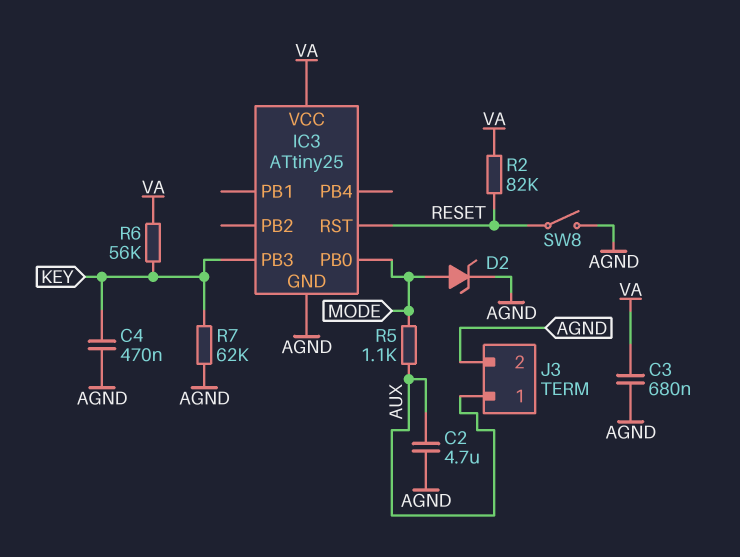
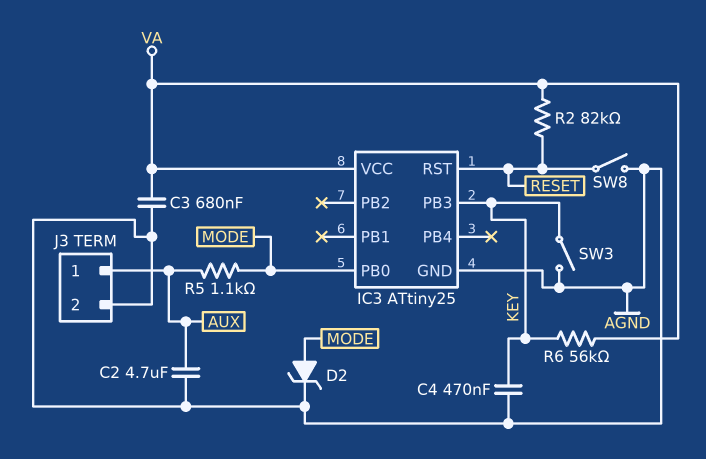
R7: 62k (AGND, KEY) -> none
SW3: none -> switch (AGND, KEY)

